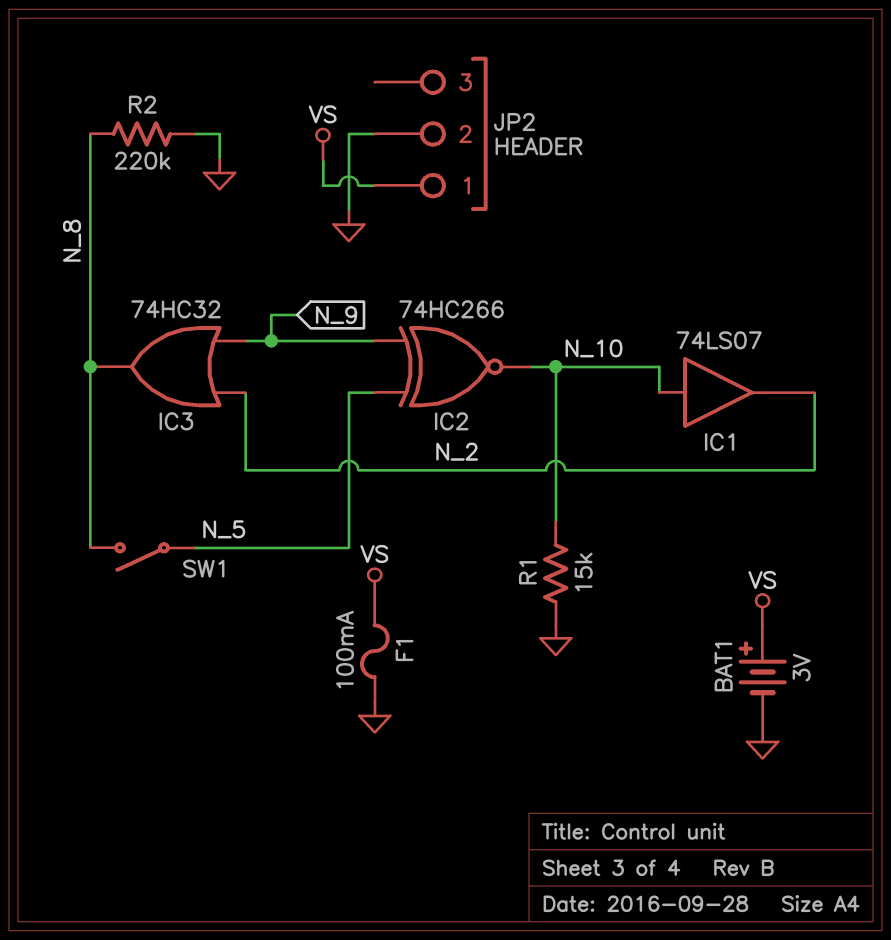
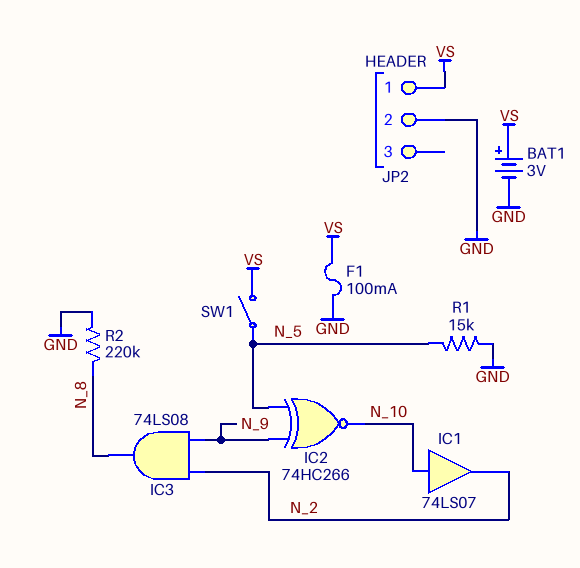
IC3: OR 74HC32 (in N_2, in N_9, out N_8) -> AND 74LS08 (in N_2, in N_9, out N_8)
R1: 15k (GND, N_10) -> 15k (GND, N_5)
SW1: switch (N_5, N_8) -> switch (N_5, VS)

